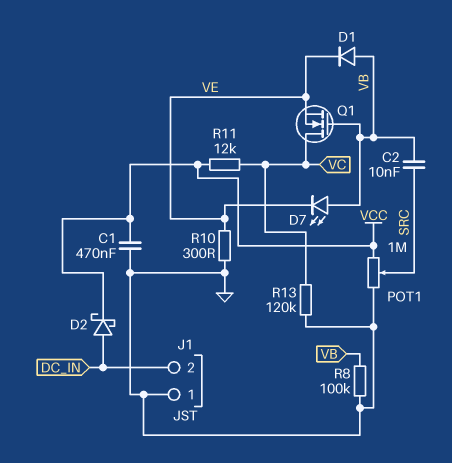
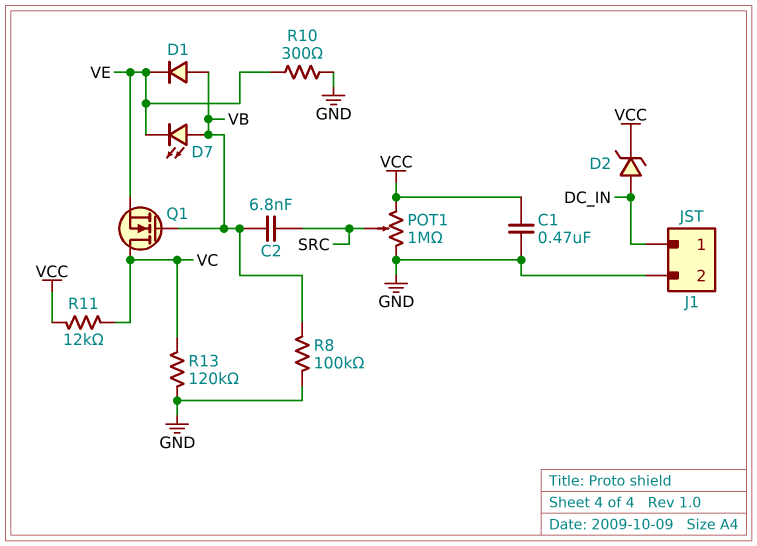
C2: 10nF (SRC, VB) -> 6.8nF (SRC, VB)
D2: schottky (A DC_IN, K VCC) -> zener (A DC_IN, K VCC)
J1 pin 1: GND -> DC_IN
J1 pin 2: DC_IN -> GND

